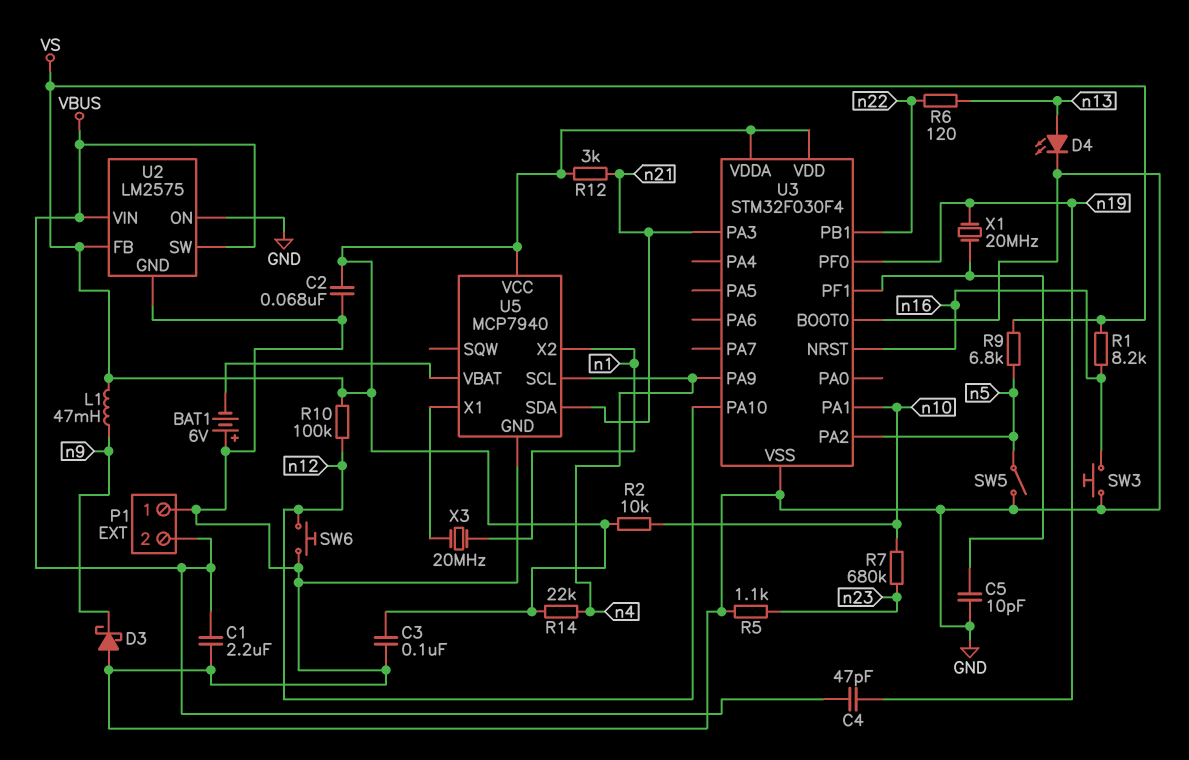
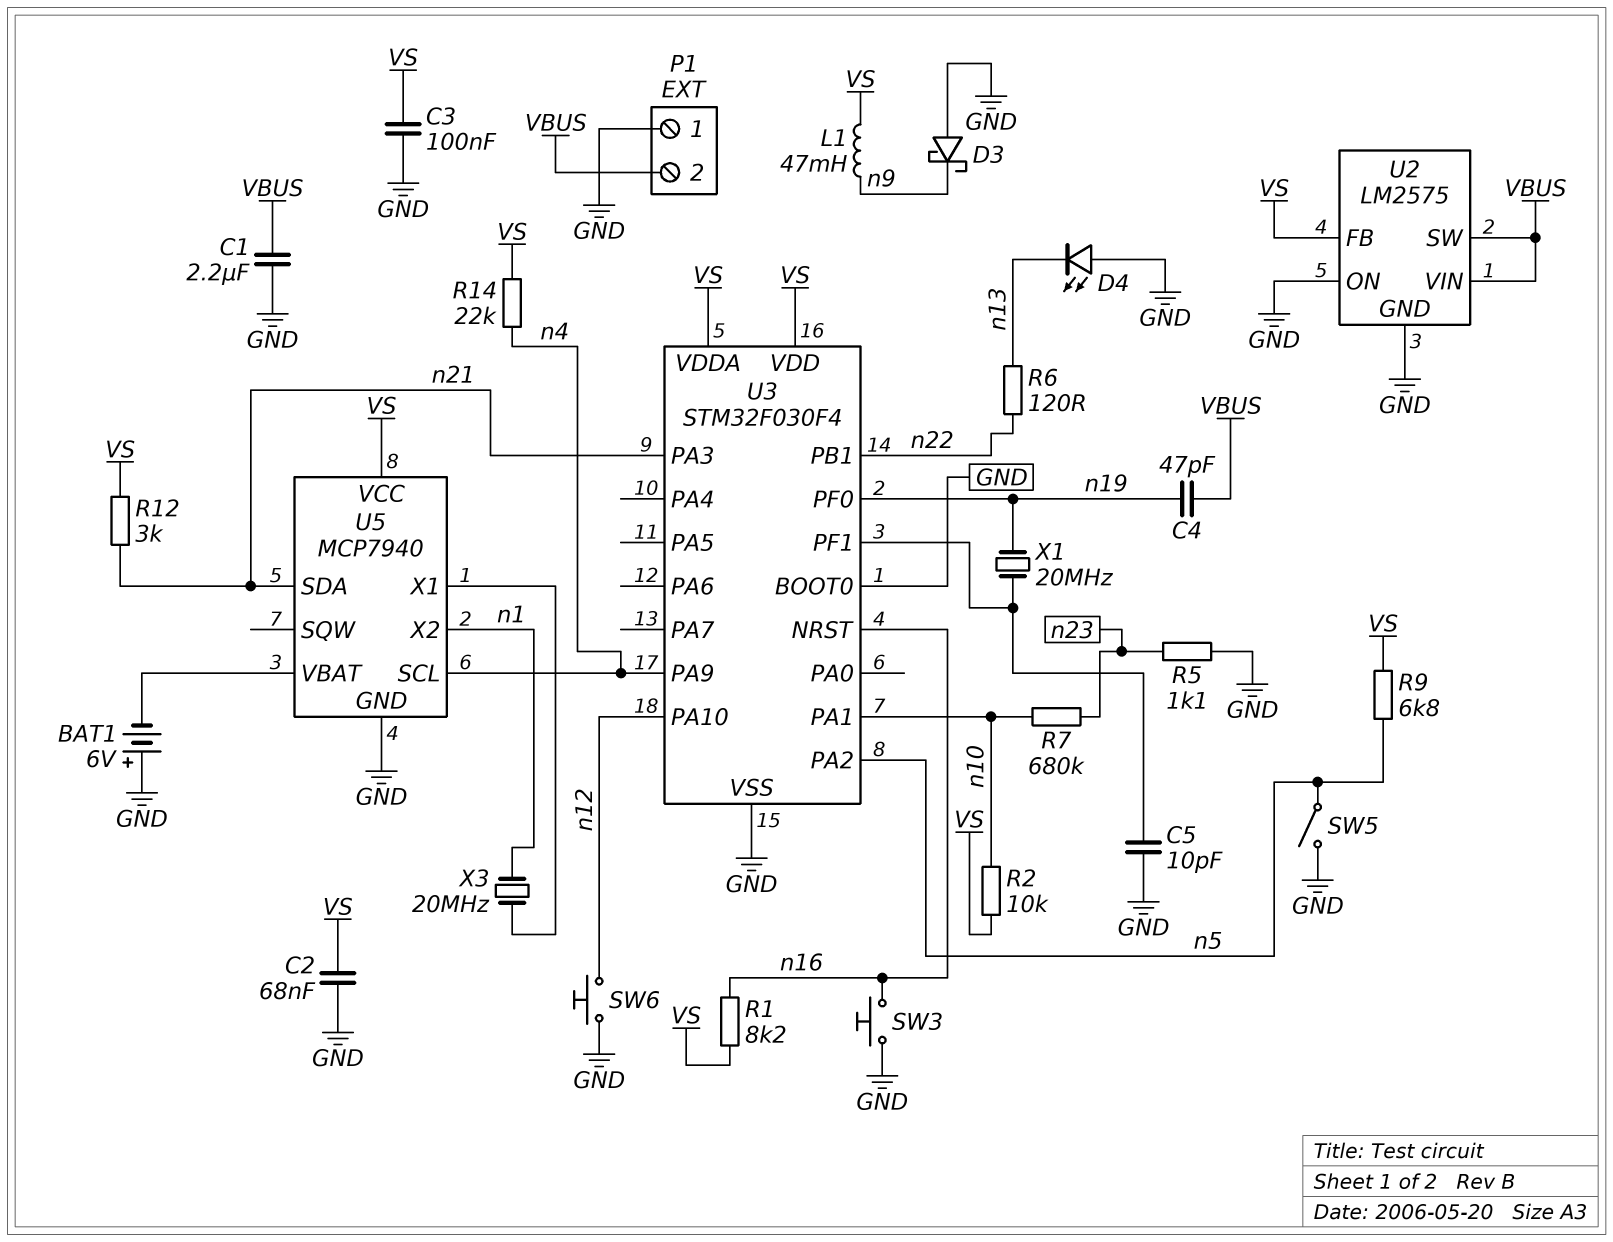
D4: LED (A n13, K GND) -> LED (A GND, K n13)
R10: 100k (VS, n12) -> none

